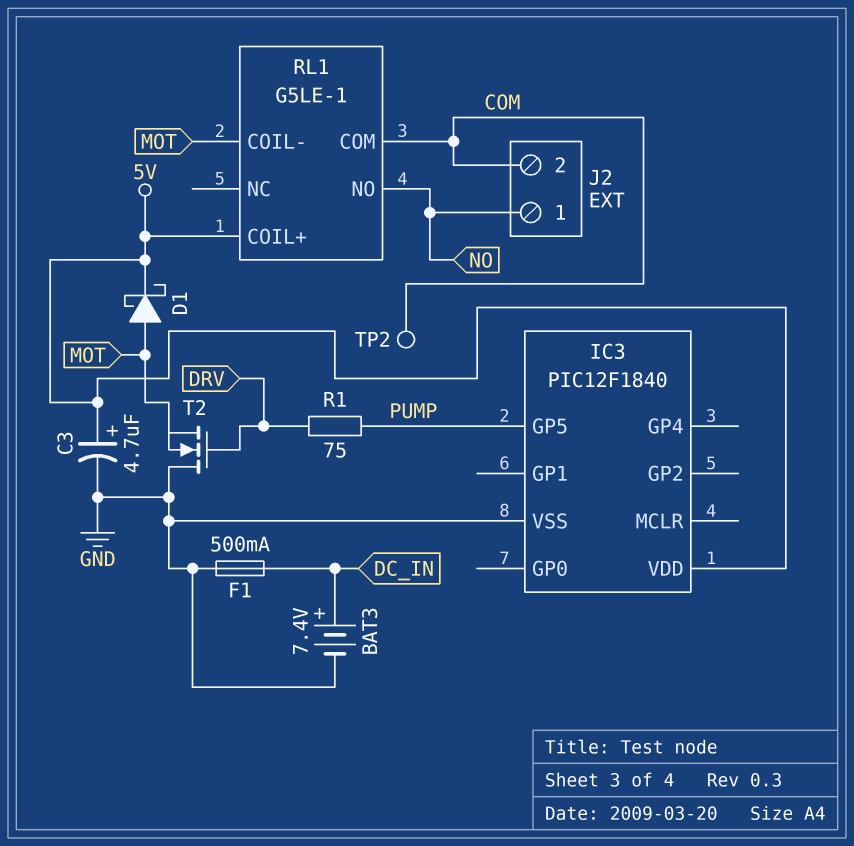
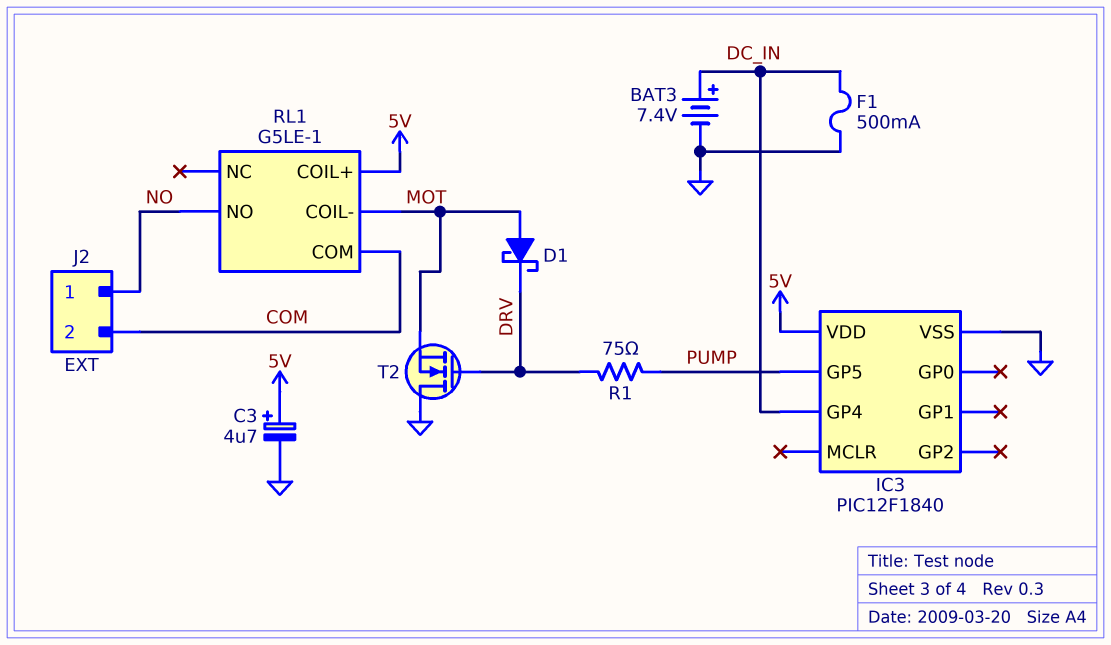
D1: schottky (A MOT, K 5V) -> schottky (A MOT, K DRV)
IC3 pin GP4: none -> DC_IN
TP2: test point (COM) -> none

